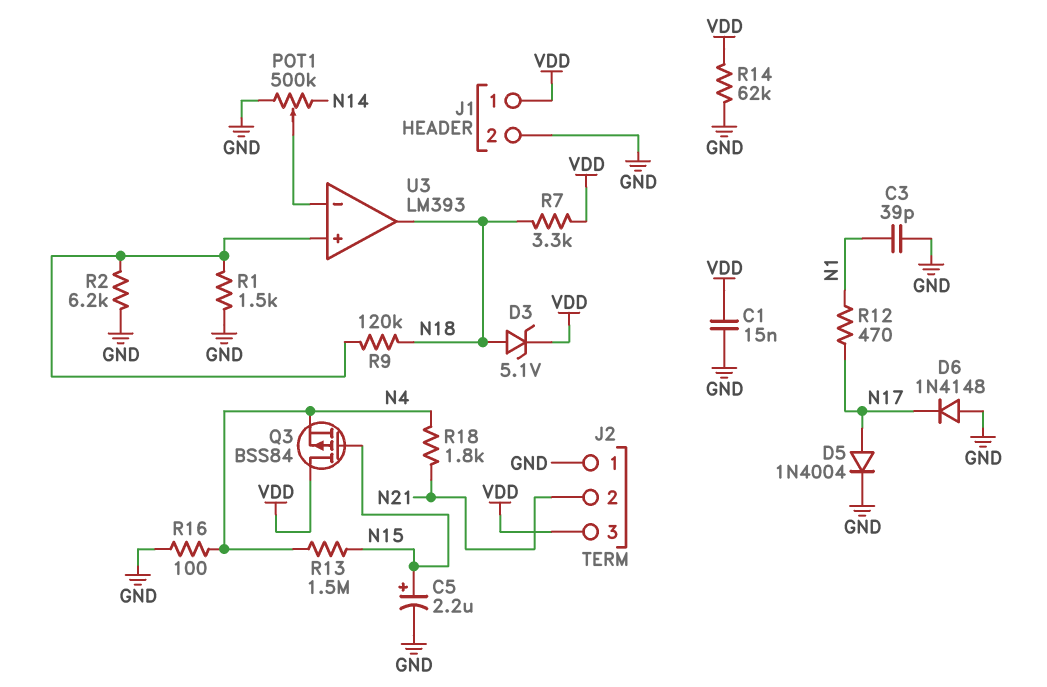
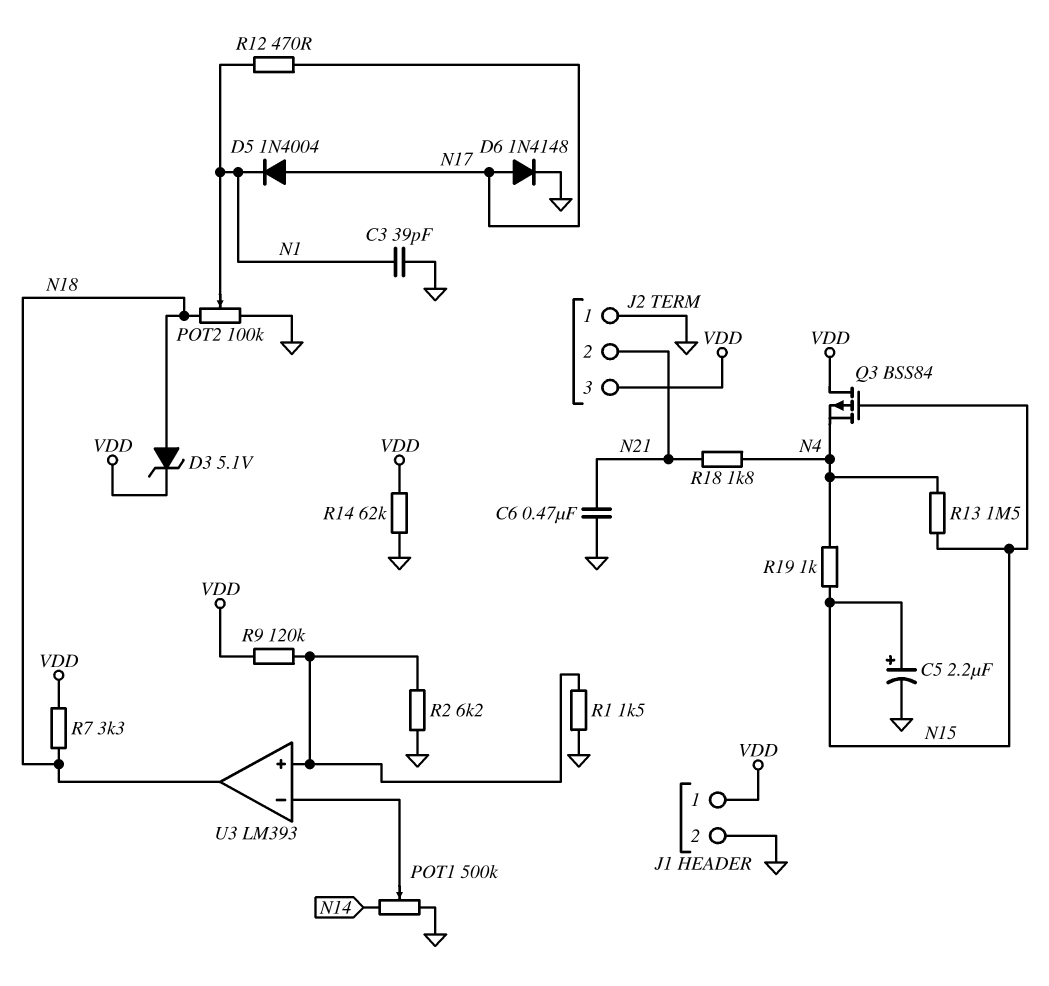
C1: 15nF (GND, VDD) -> none
C6: none -> 470nF (GND, N21)
D5: diode 1N4004 (A N17, K GND) -> diode 1N4004 (A N17, K N1)
D6: diode 1N4148 (A GND, K N17) -> diode 1N4148 (A N17, K GND)
POT2: none -> 100k (GND, N18, wiper N1)
R9: 120k (N18, U3/in+) -> 120k (U3/in+, VDD)
R16: 100 (GND, N4) -> none
R19: none -> 1k (N4, N15)

